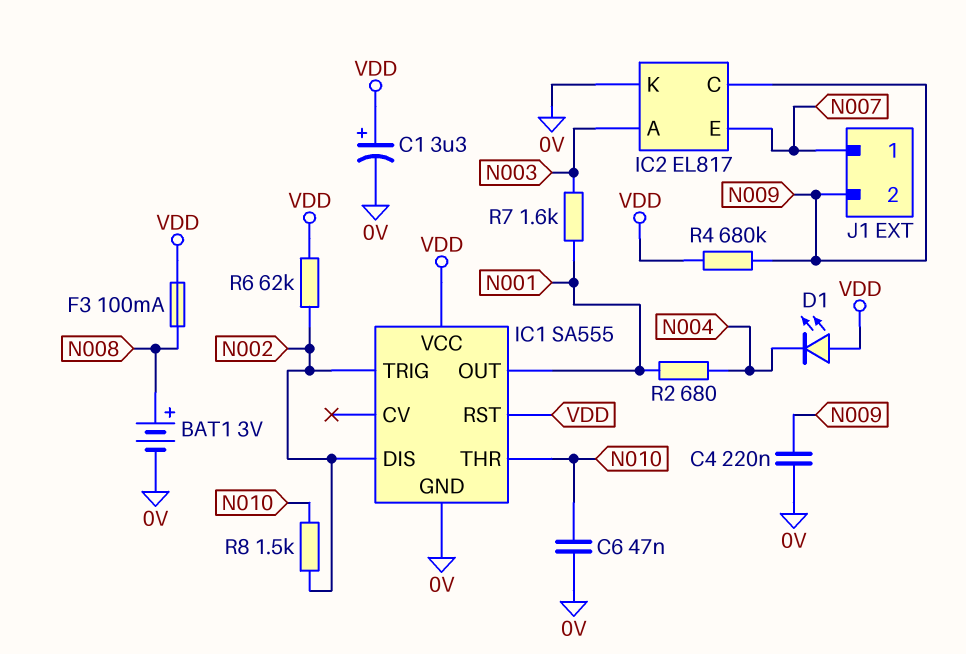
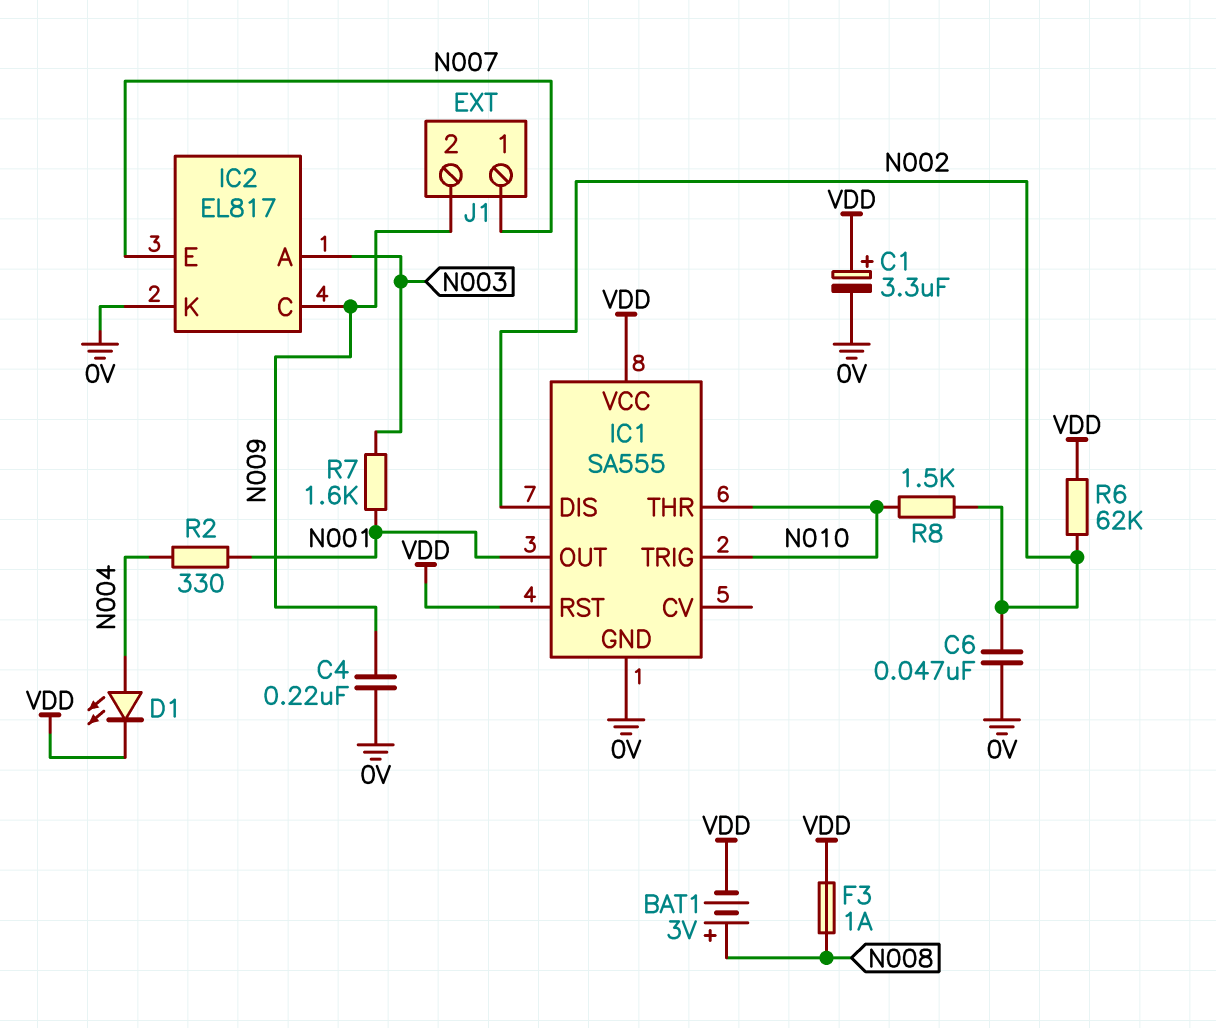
BAT1: 3V (plus N008, minus 0V) -> 3V (plus N008, minus VDD)
C6: 47nF (0V, N010) -> 47nF (0V, N002)
D1: LED (A VDD, K N004) -> LED (A N004, K VDD)
F3: 100mA (N008, VDD) -> 1A (N008, VDD)
IC1 pin TRIG: N002 -> N010
R2: 680 (N001, N004) -> 330 (N001, N004)
R4: 680k (N009, VDD) -> none

